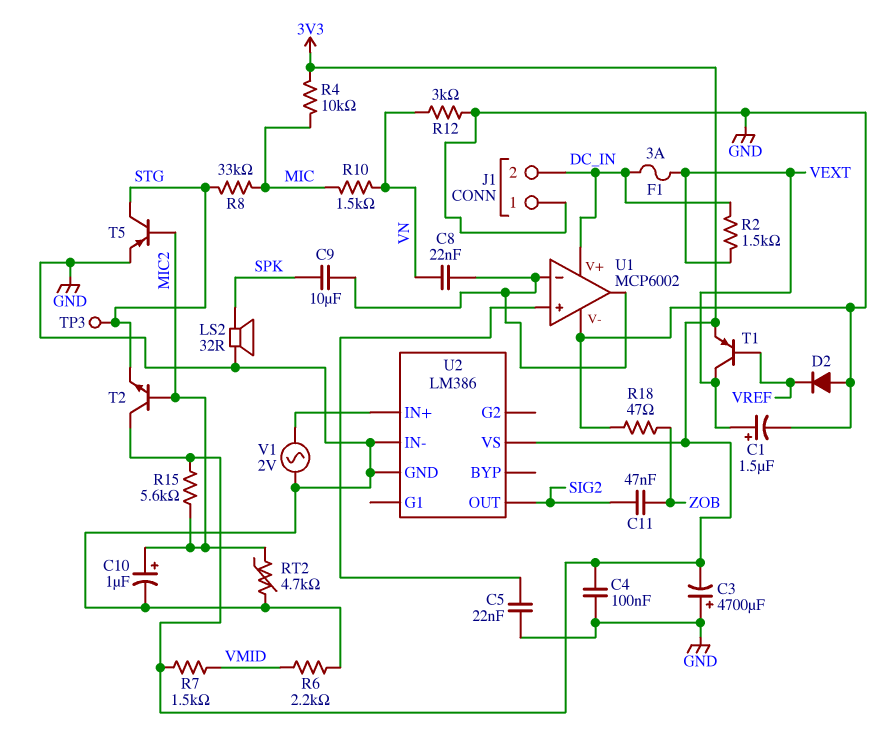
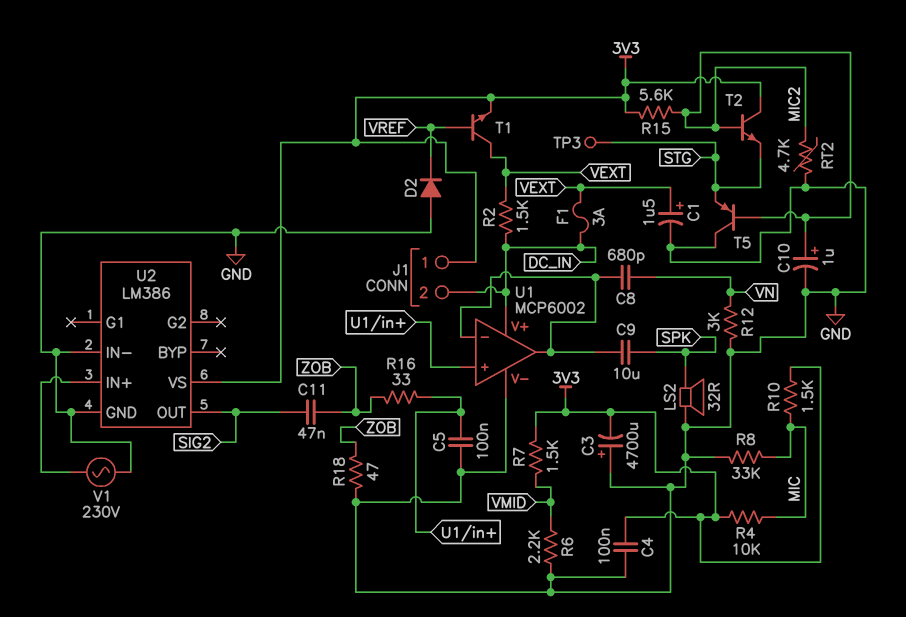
C5: 22nF (GND, U1/in+) -> 100nF (GND, U1/in+)
C8: 22nF (U1/in-, VN) -> 680pF (U1/in-, VN)
J1 pin 1: GND -> 3V3
R8: 33k (MIC, STG) -> 33k (GND, MIC)
R10: 1.5k (MIC, VN) -> 1.5k (3V3, MIC)
R16: none -> 33 (U1/in+, ZOB)
T1: PNP (B VREF, C VEXT, E 3V3) -> NPN (B VREF, C VEXT, E 3V3)
T5: PNP (B MIC2, C STG, E GND) -> PNP (B MIC2, C GND, E STG)
V1: AC 2V (GND, U2/IN+) -> AC 230V (GND, U2/IN+)

